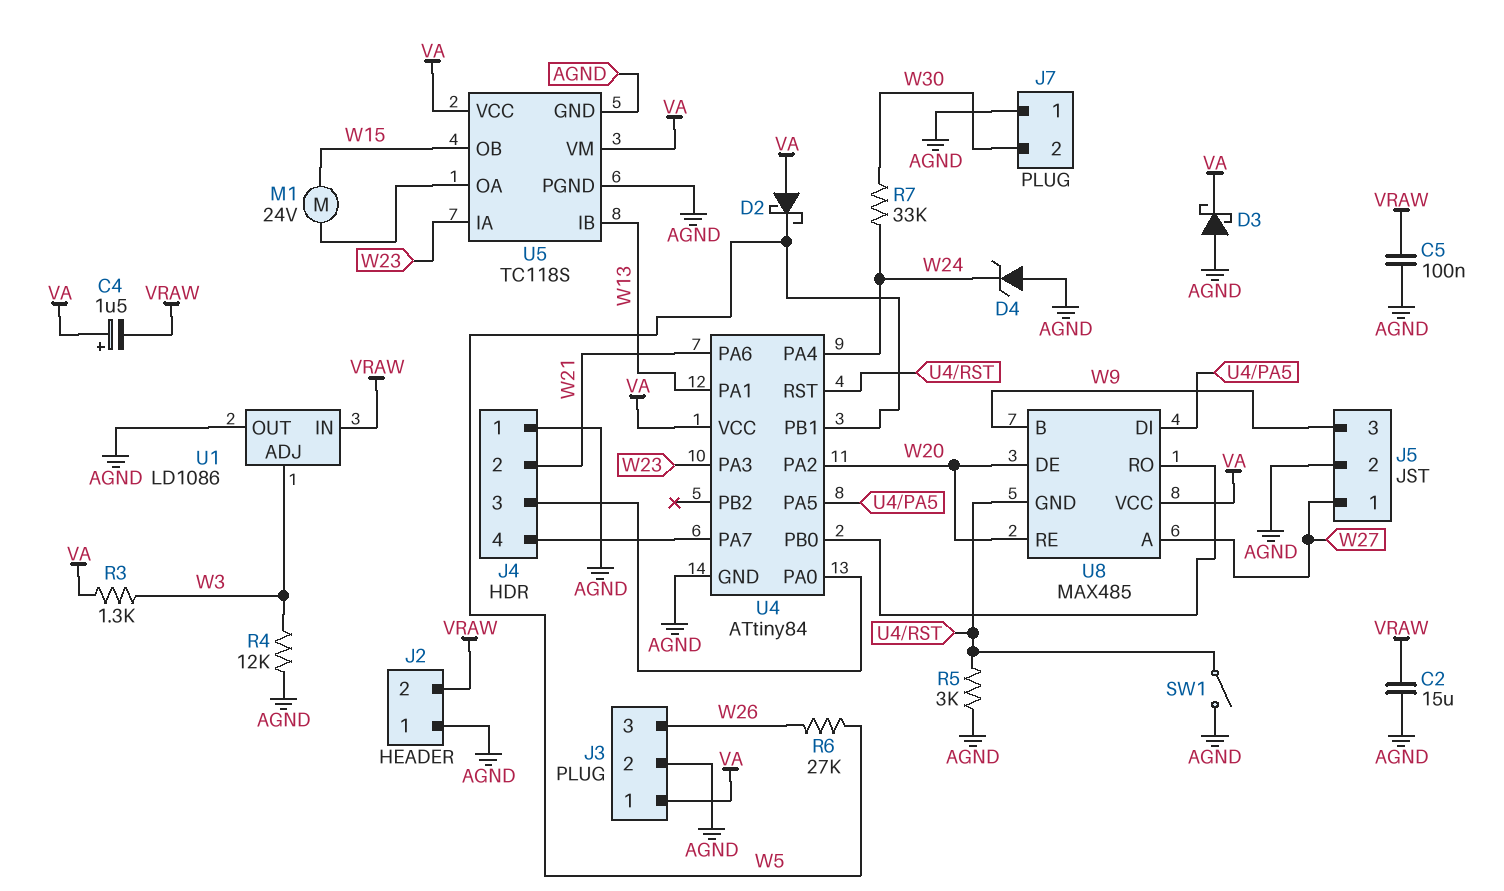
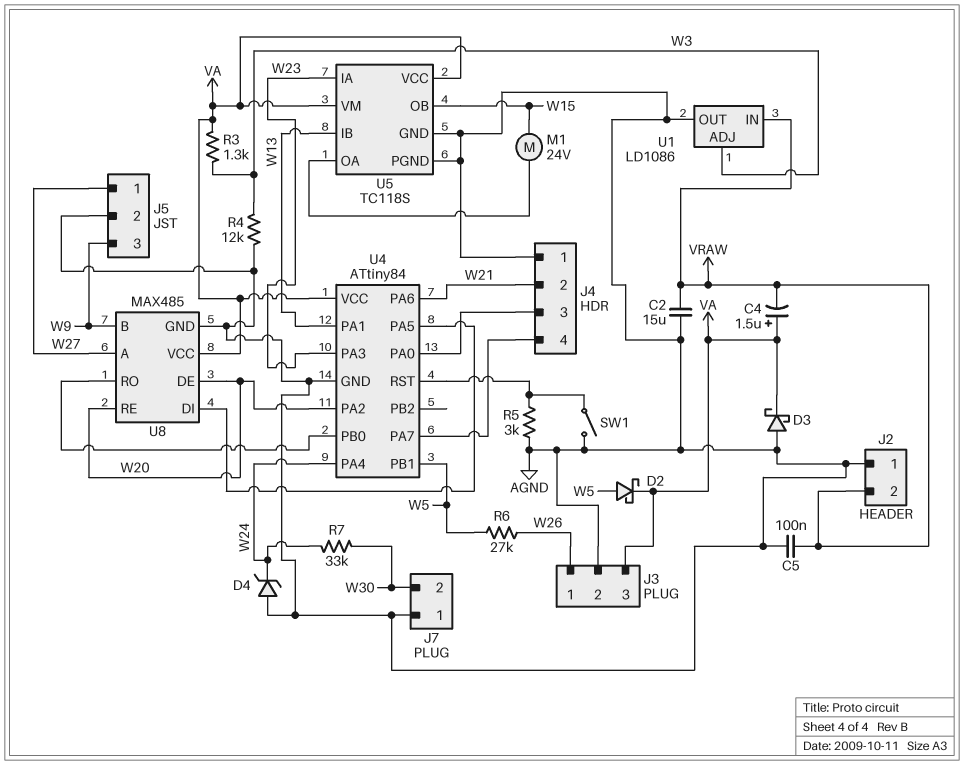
D2: schottky (A VA, K W5) -> schottky (A W5, K VA)
J3 pin 1: VA -> W26
J3 pin 3: W26 -> VA
U8 pin GND: U4/RST -> AGND

